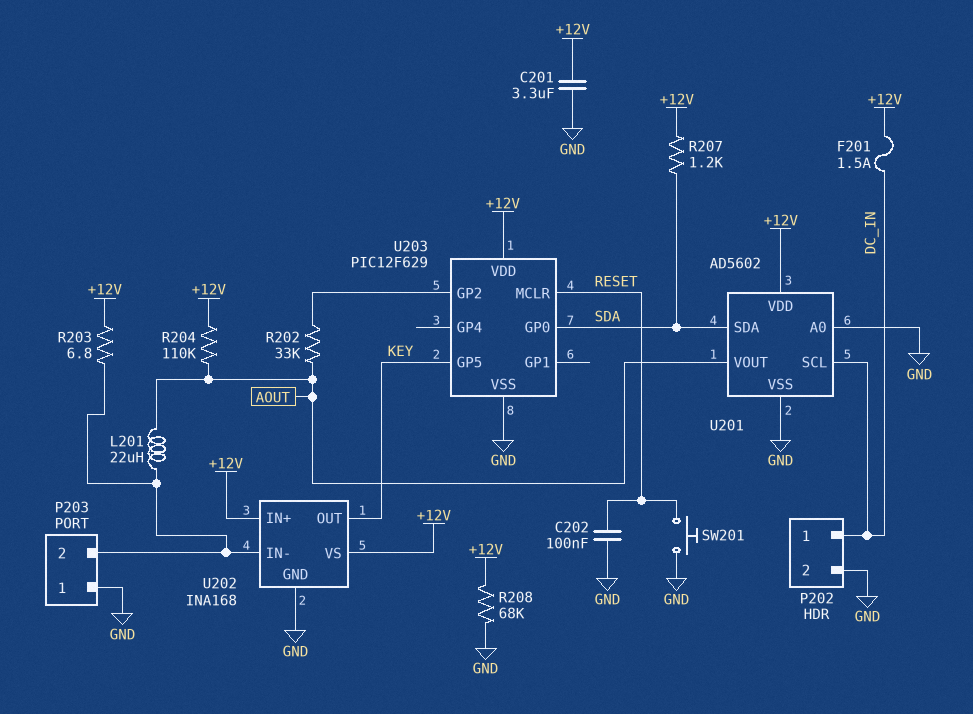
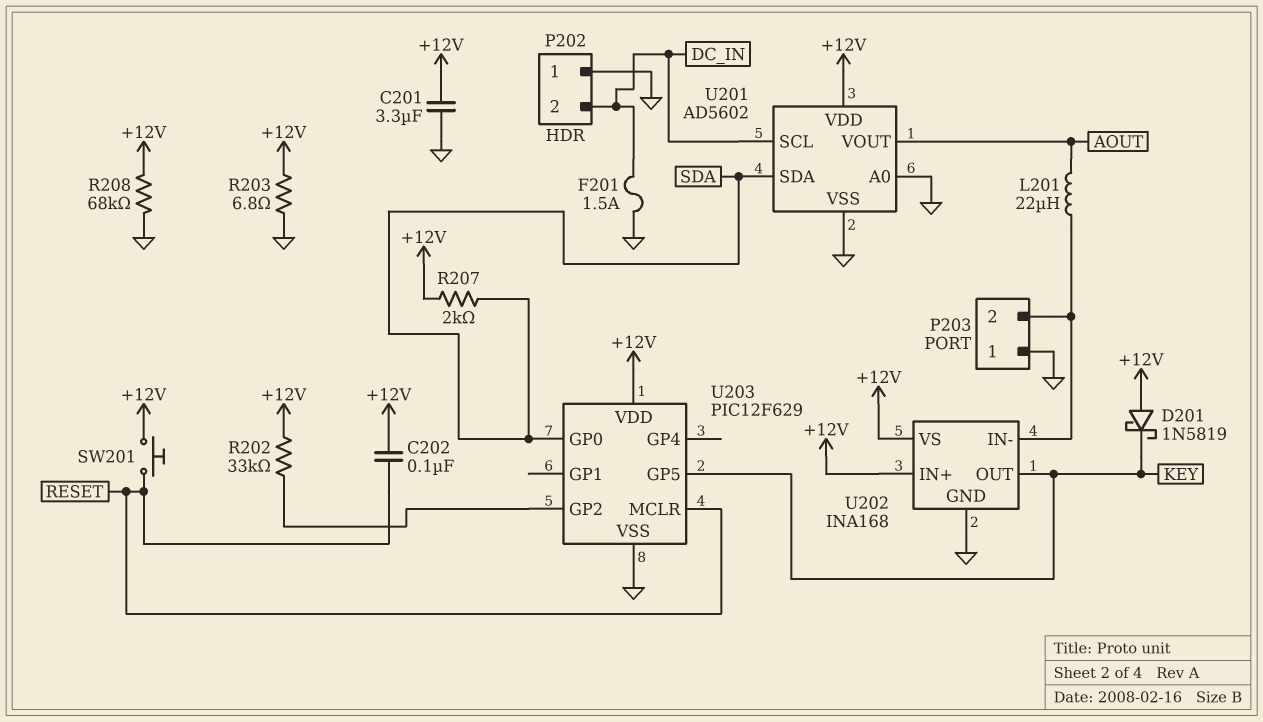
C202: 100nF (GND, RESET) -> 100nF (+12V, RESET)
D201: none -> schottky 1N5819 (A +12V, K KEY)
F201: 1.5A (+12V, DC_IN) -> 1.5A (DC_IN, GND)
P202 pin 1: DC_IN -> GND
P202 pin 2: GND -> DC_IN
R202: 33k (AOUT, U203/GP2) -> 33k (+12V, U203/GP2)
R203: 6.8 (+12V, P203/2) -> 6.8 (+12V, GND)
R204: 110k (+12V, AOUT) -> none
R207: 1.2k (+12V, SDA) -> 2k (+12V, SDA)
SW201: button (GND, RESET) -> button (+12V, RESET)

